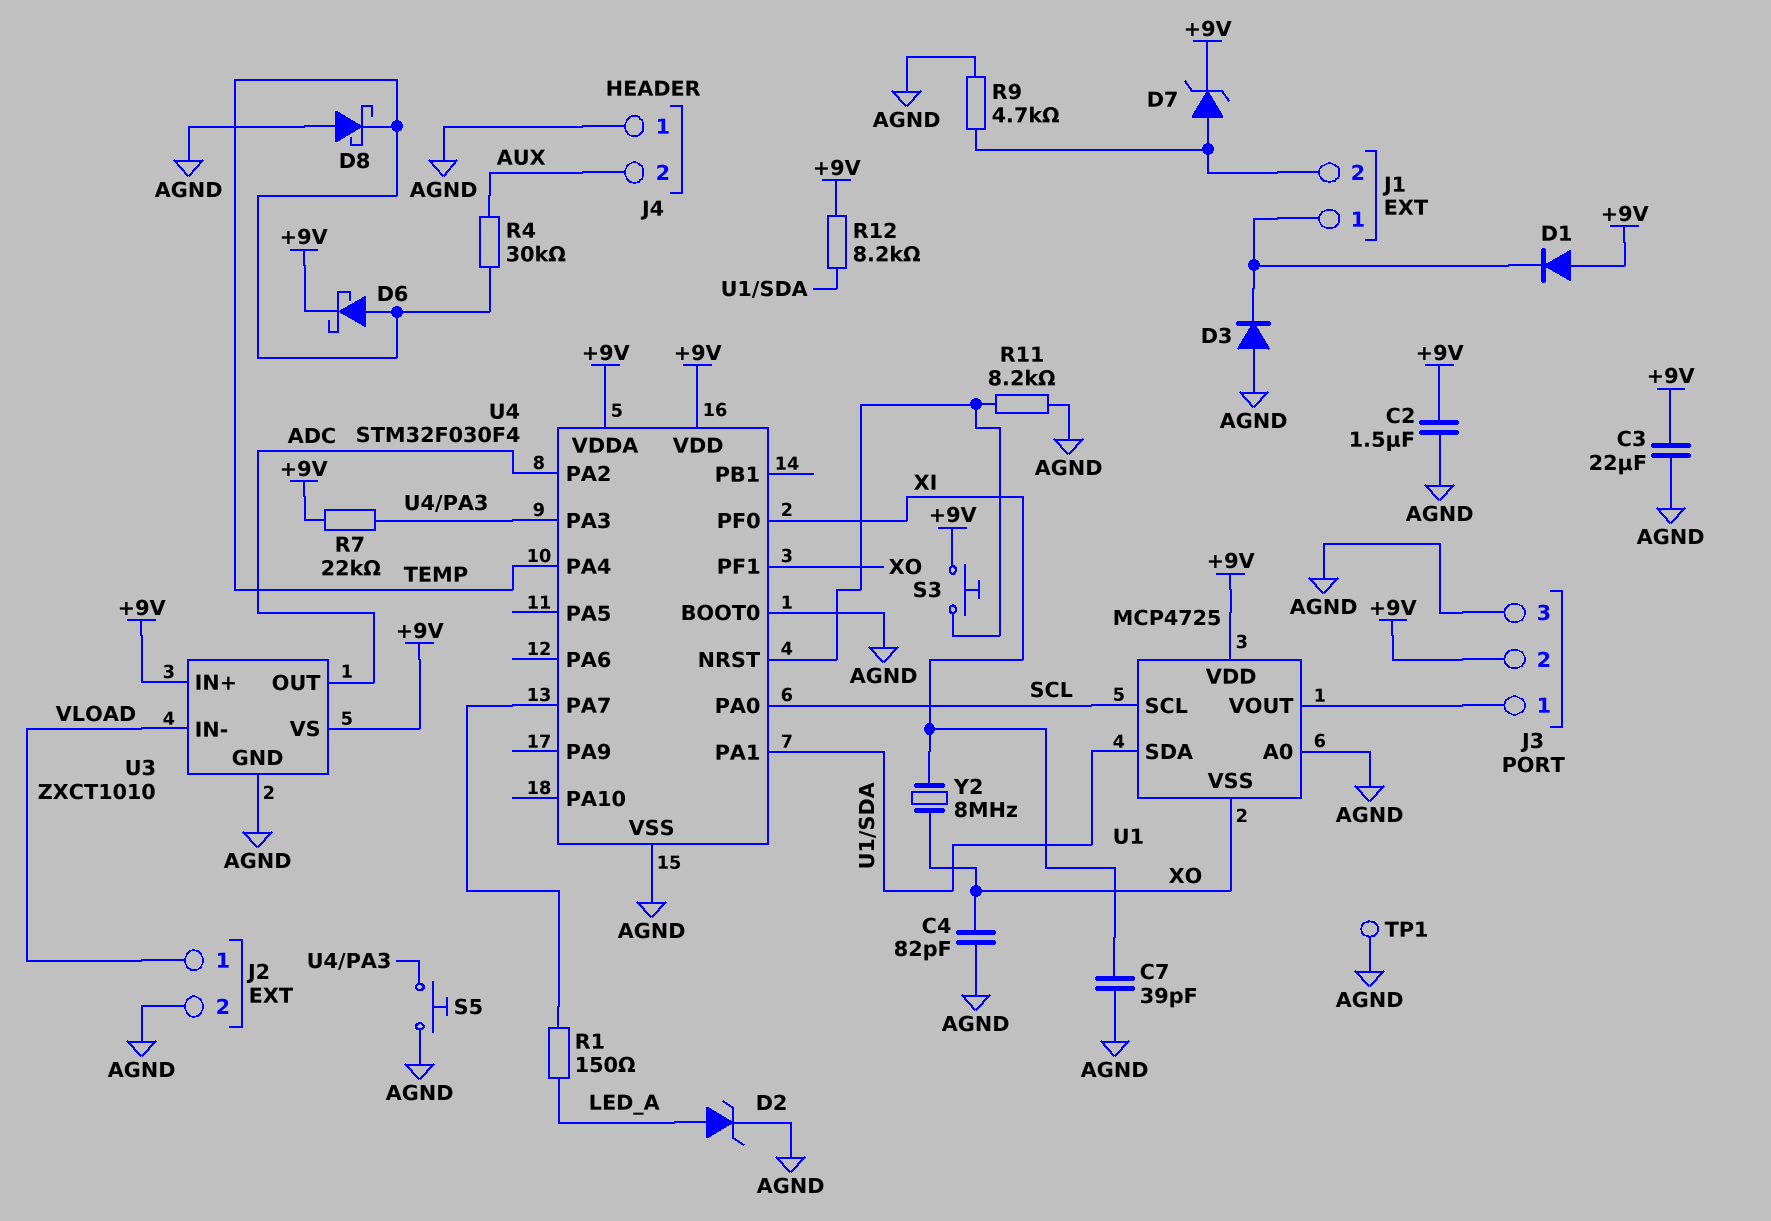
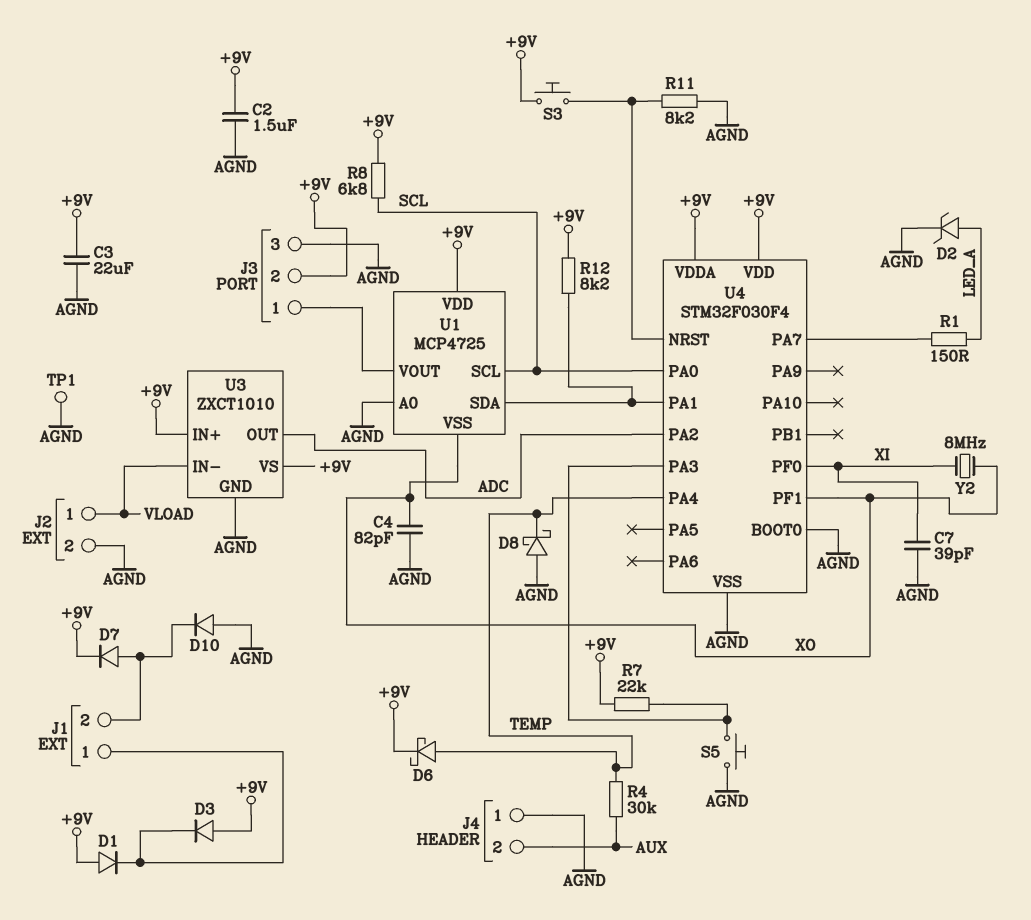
D3: diode (A AGND, K J1/1) -> diode (A +9V, K J1/1)
D7: zener (A J1/2, K +9V) -> diode (A J1/2, K +9V)
D10: none -> diode (A AGND, K J1/2)
R8: none -> 6.8k (+9V, SCL)
R9: 4.7k (AGND, J1/2) -> none

